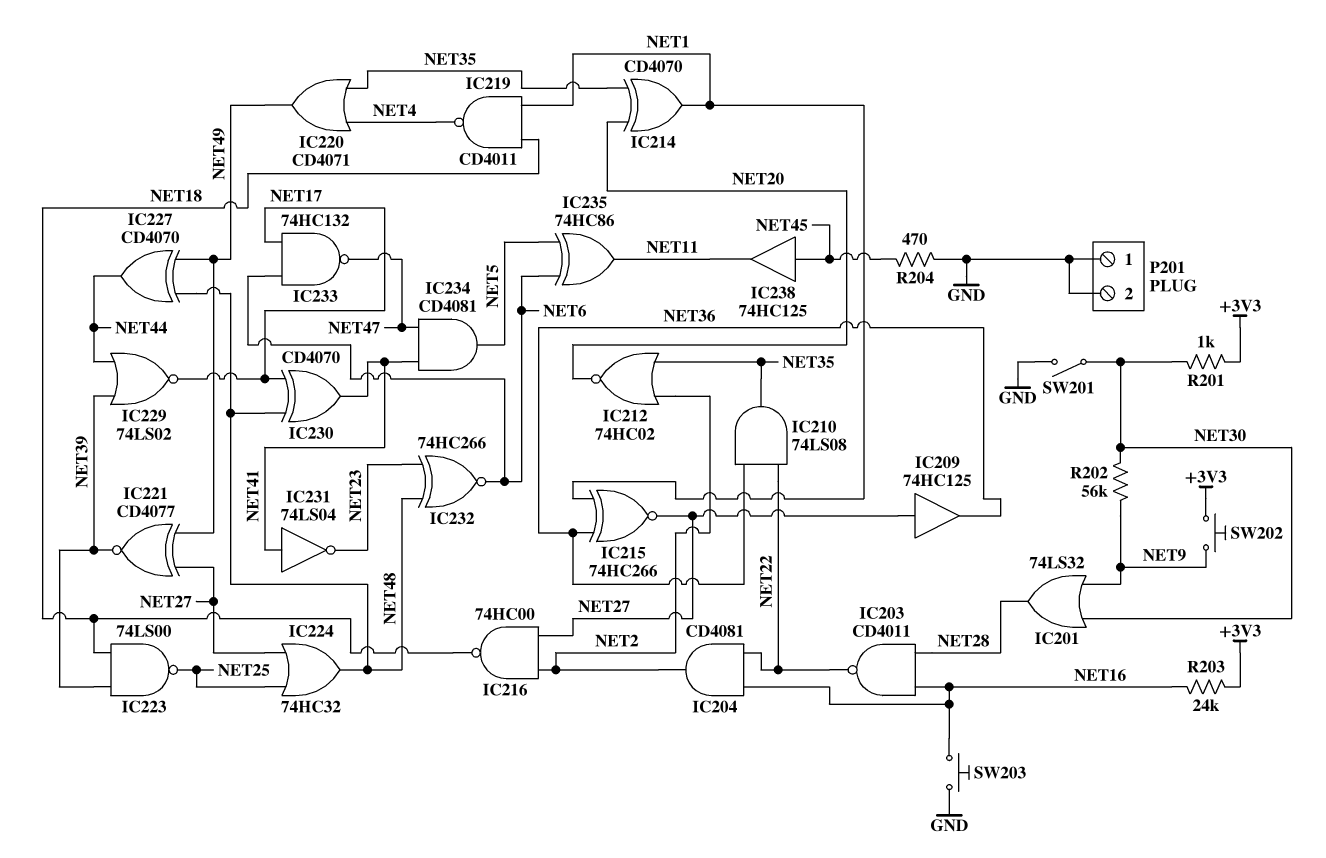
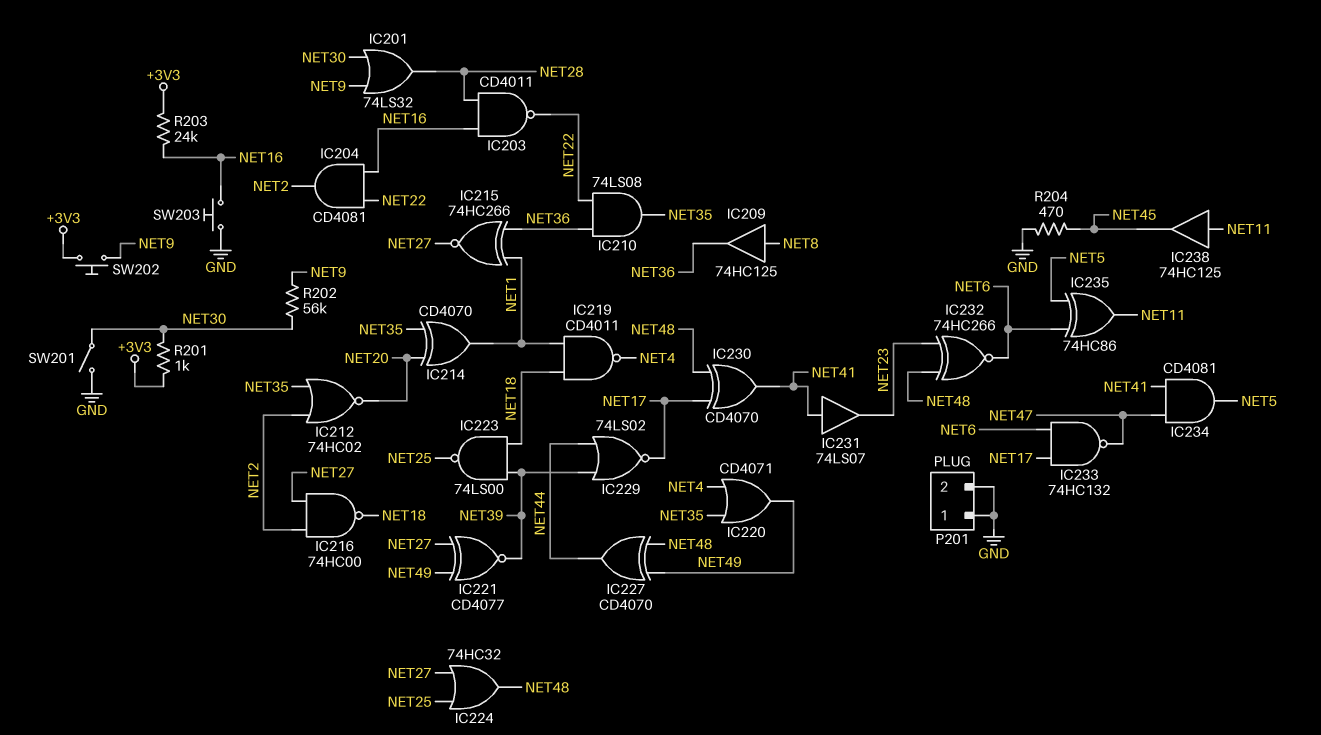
IC209: buffer 74HC125 (in NET27, out NET36) -> buffer 74HC125 (in NET8, out NET36)
IC231: NOT 74LS04 (in NET41, out NET23) -> buffer 74LS07 (in NET41, out NET23)
IC238: buffer 74HC125 (in NET45, out NET11) -> buffer 74HC125 (in NET11, out NET45)

